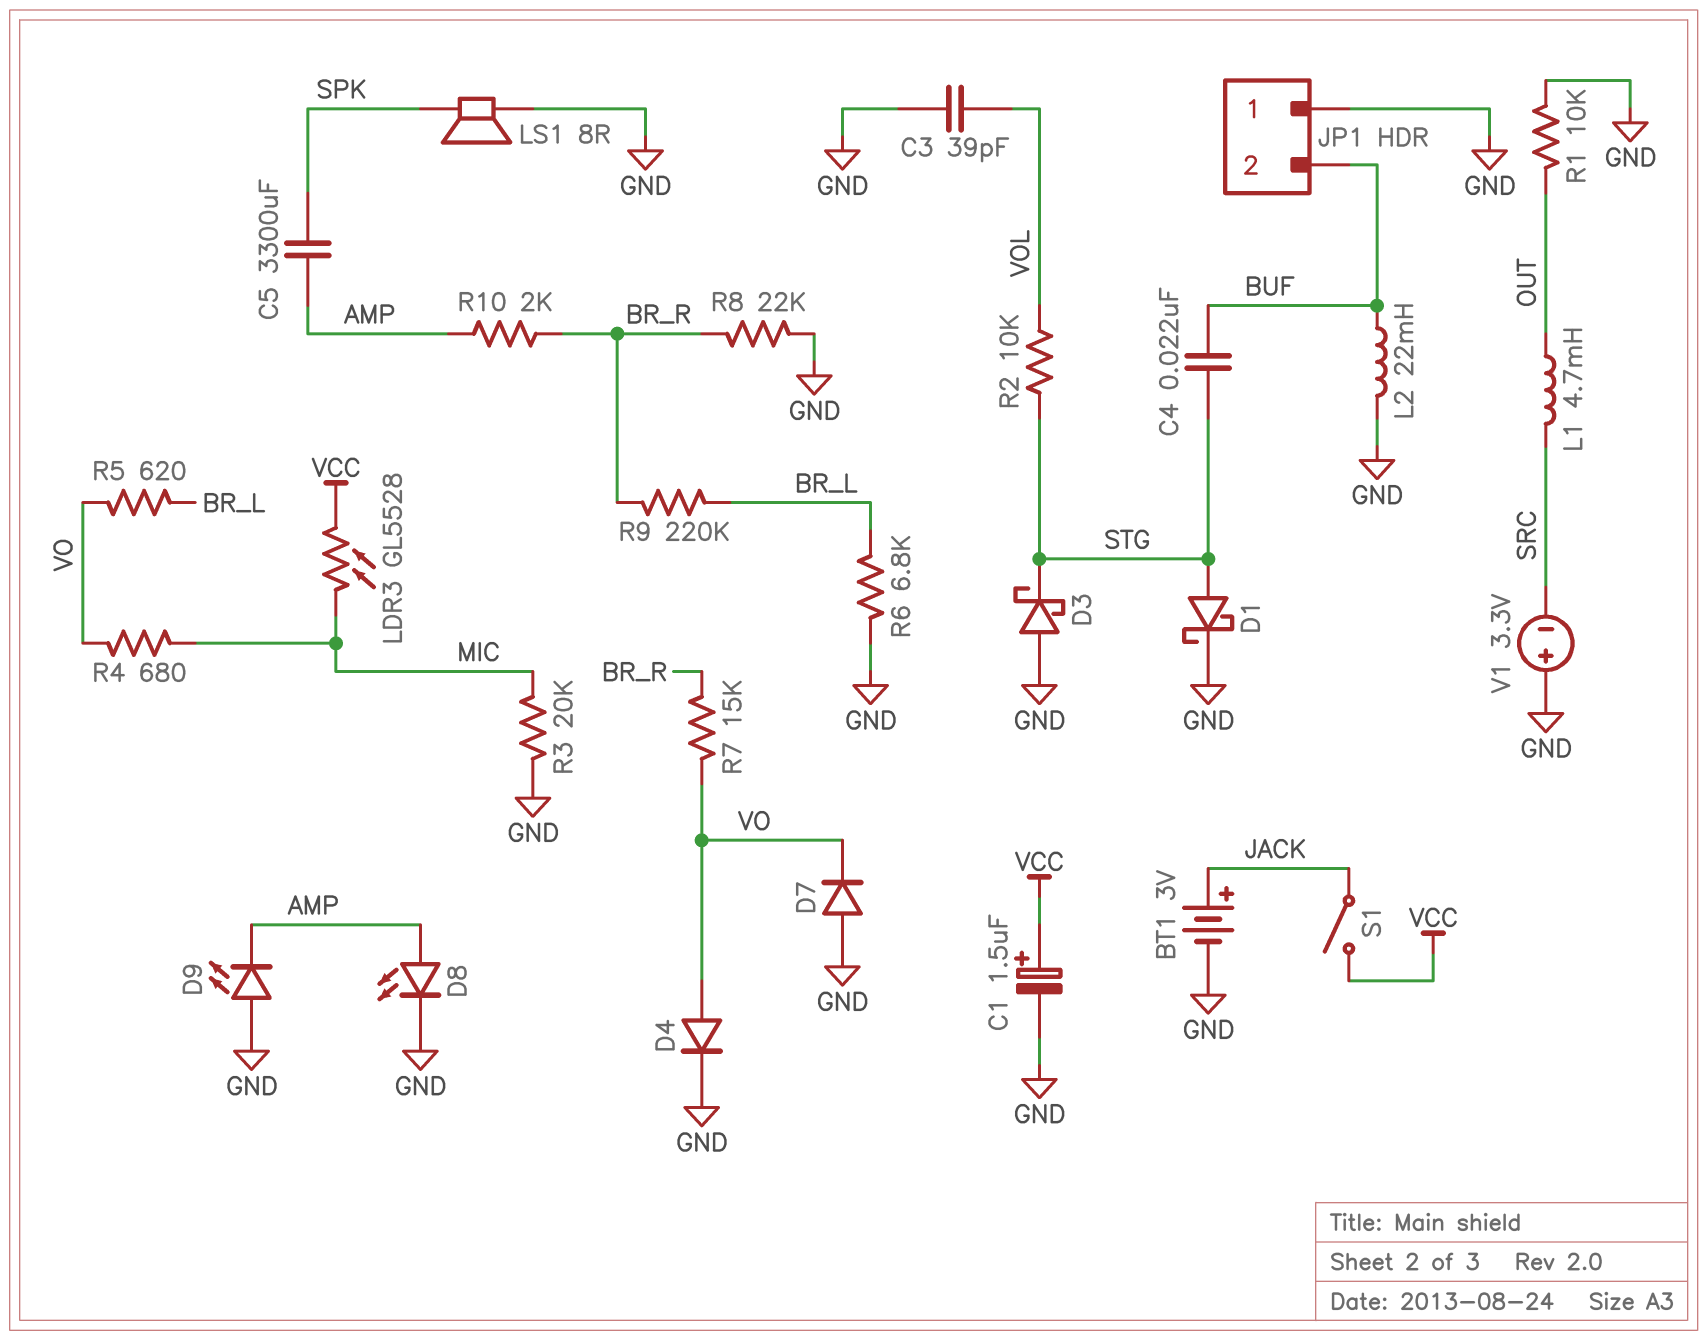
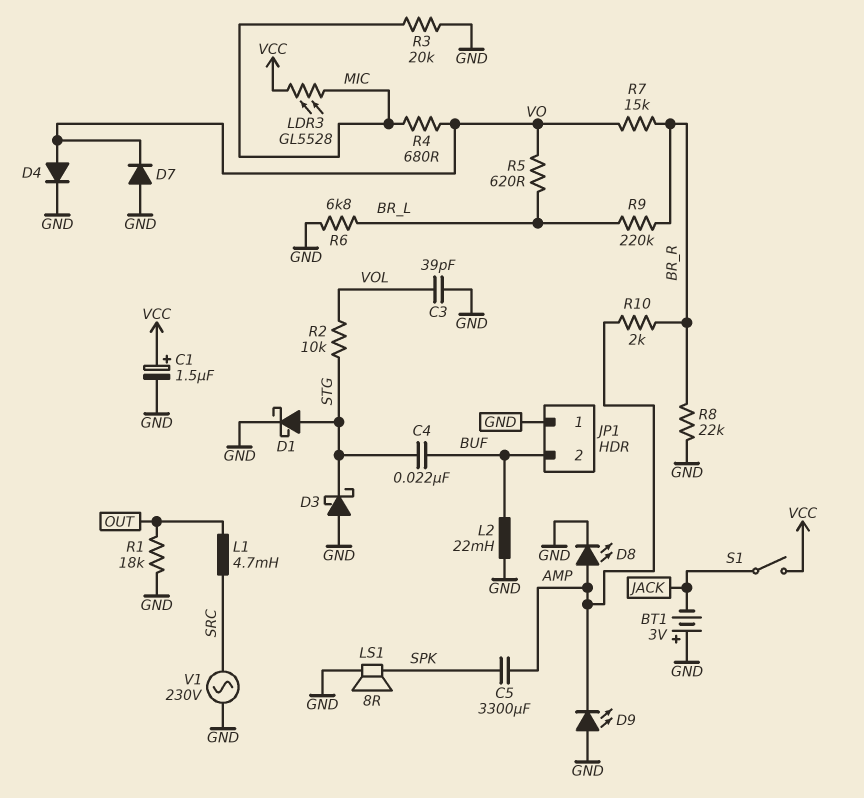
BT1: 3V (plus JACK, minus GND) -> 3V (plus GND, minus JACK)
R1: 10k (GND, OUT) -> 18k (GND, OUT)
V1: 3.3V (plus GND, minus SRC) -> AC 230V (GND, SRC)

